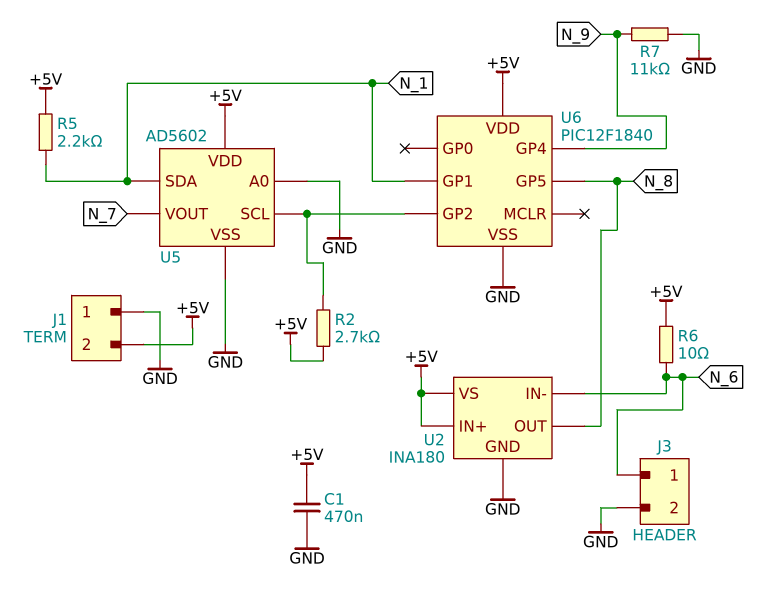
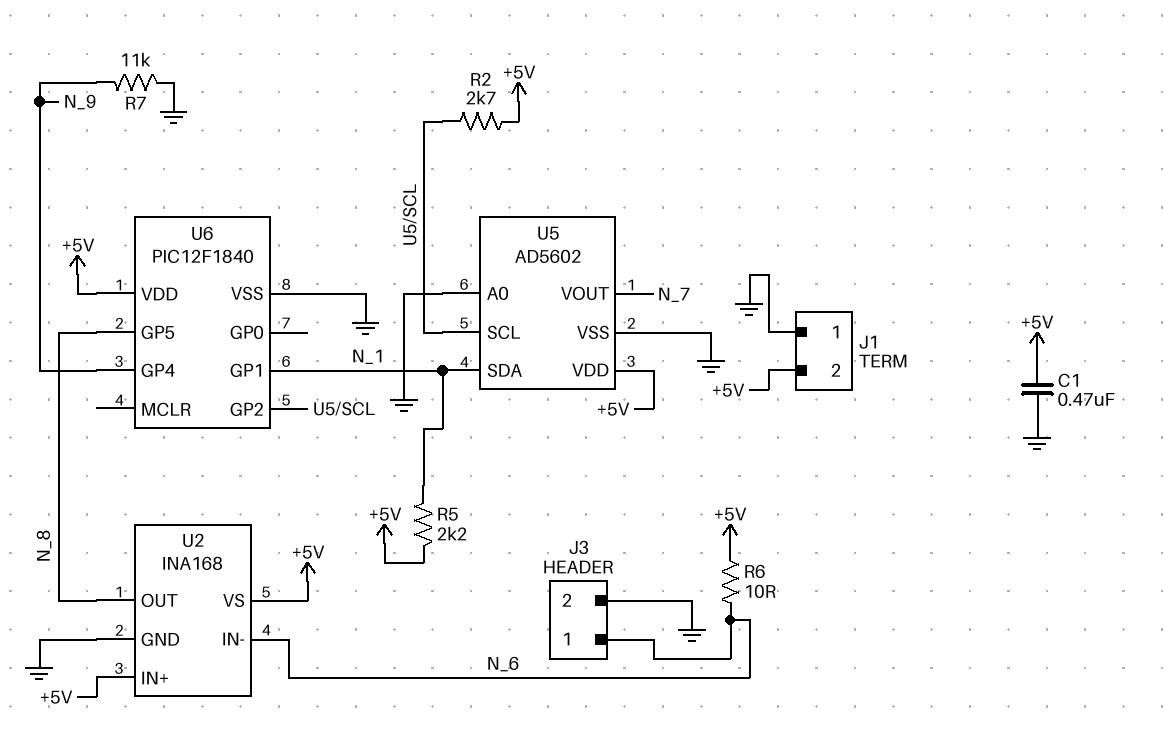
U2: INA180 -> INA168

